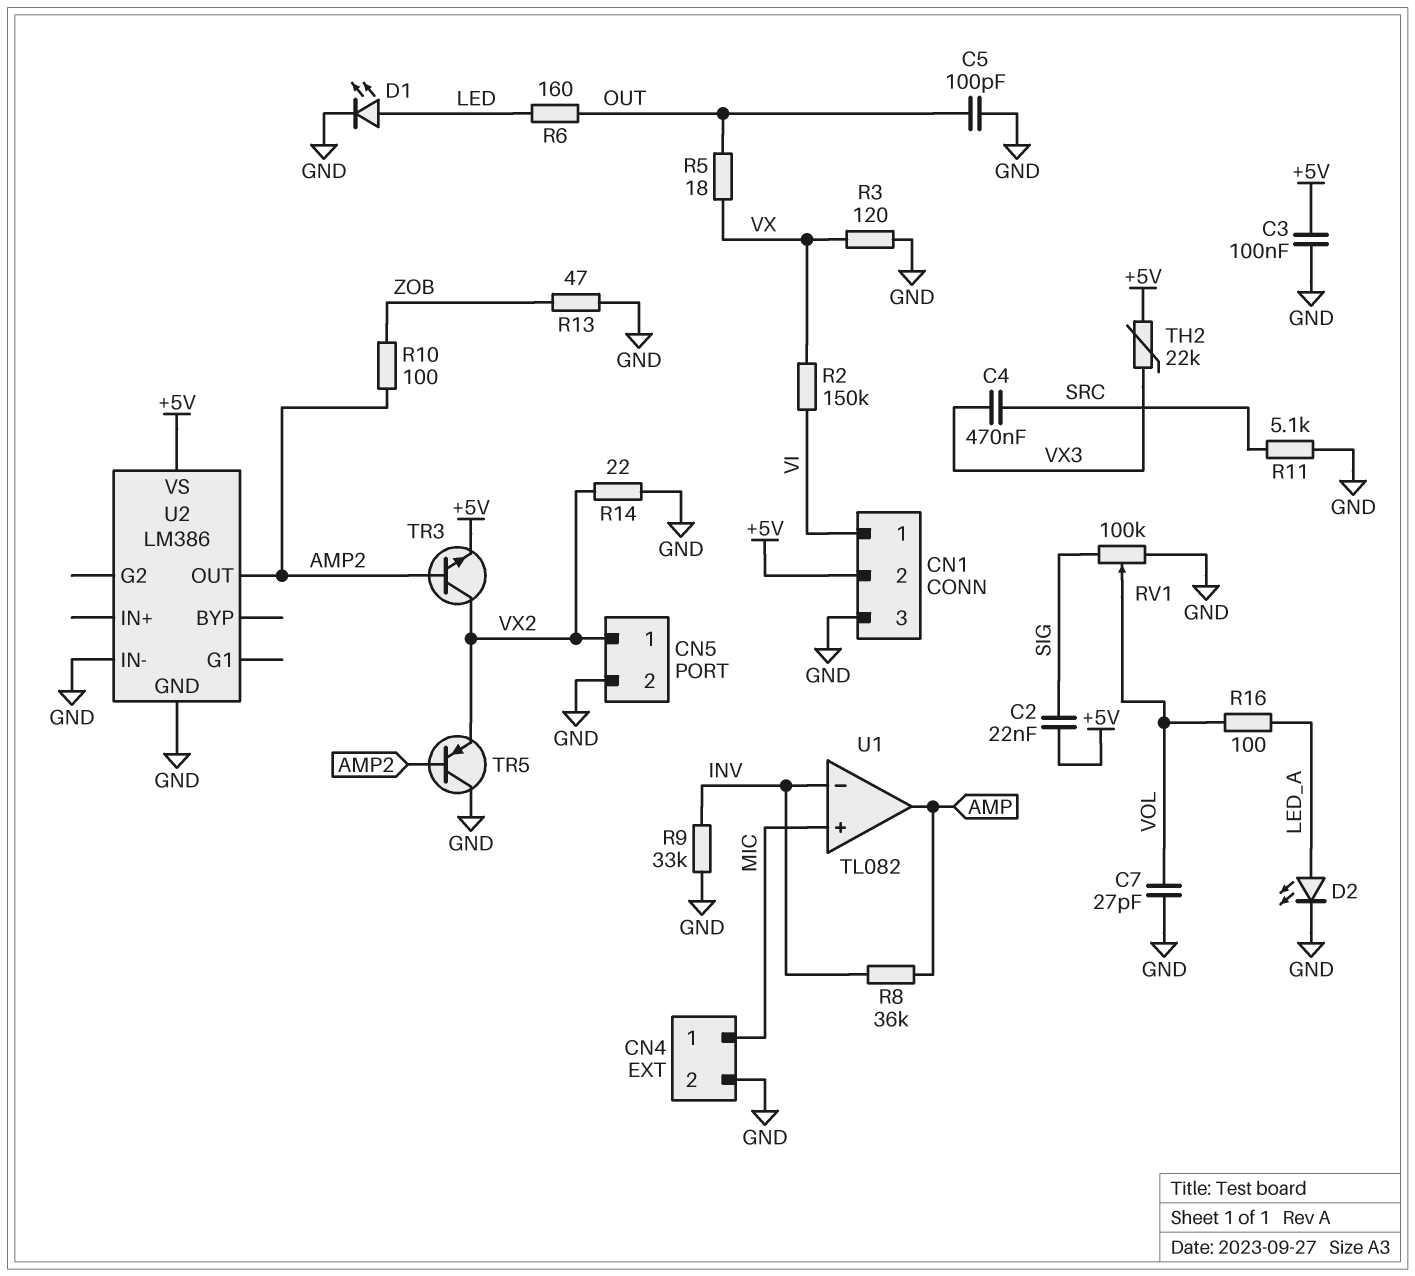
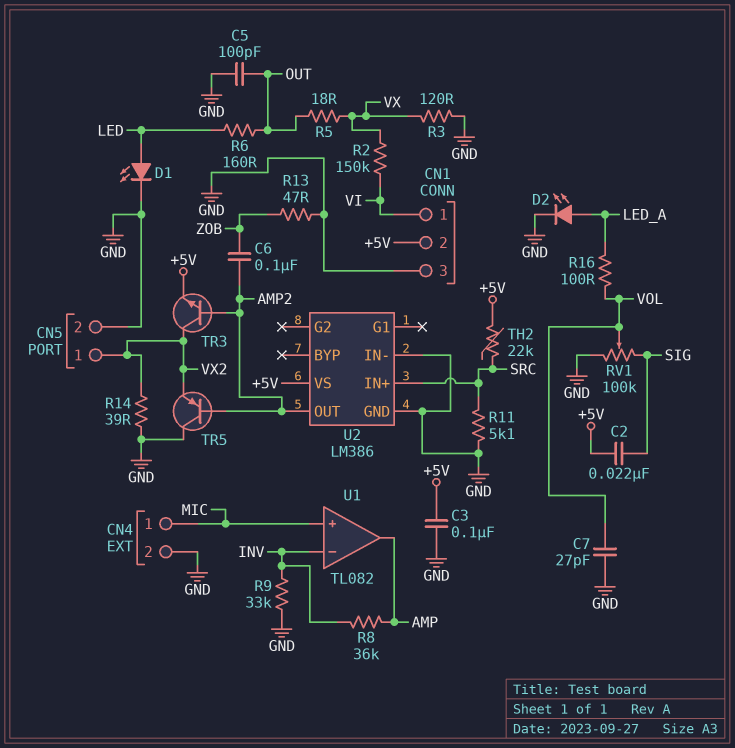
C4: 470nF (SRC, VX3) -> none
C6: none -> 100nF (AMP2, ZOB)
R10: 100 (AMP2, ZOB) -> none
R14: 22 (GND, VX2) -> 39 (GND, VX2)
TH2: 22k (+5V, VX3) -> 22k (+5V, SRC)
U2 pin IN+: none -> SRC

